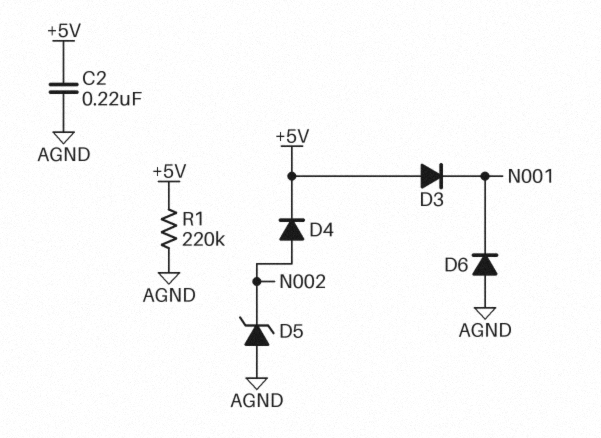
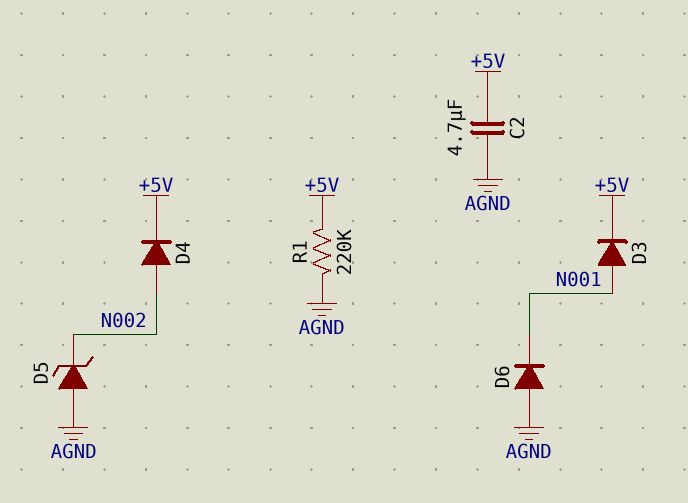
C2: 220nF (+5V, AGND) -> 4.7uF (+5V, AGND)
D3: diode (A +5V, K N001) -> diode (A N001, K +5V)

